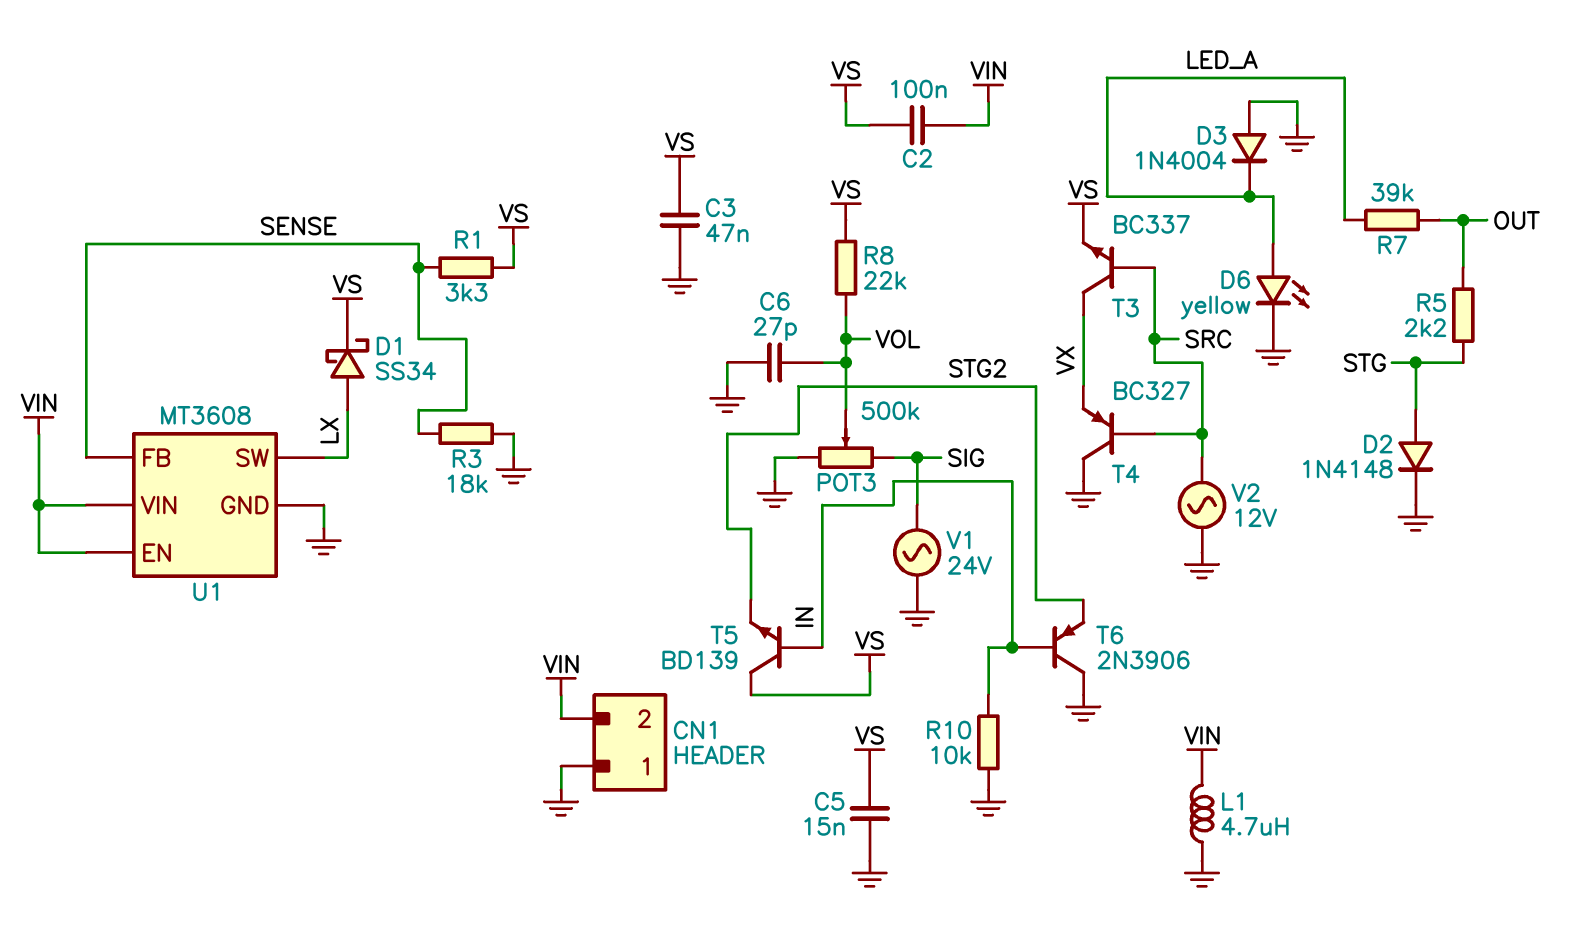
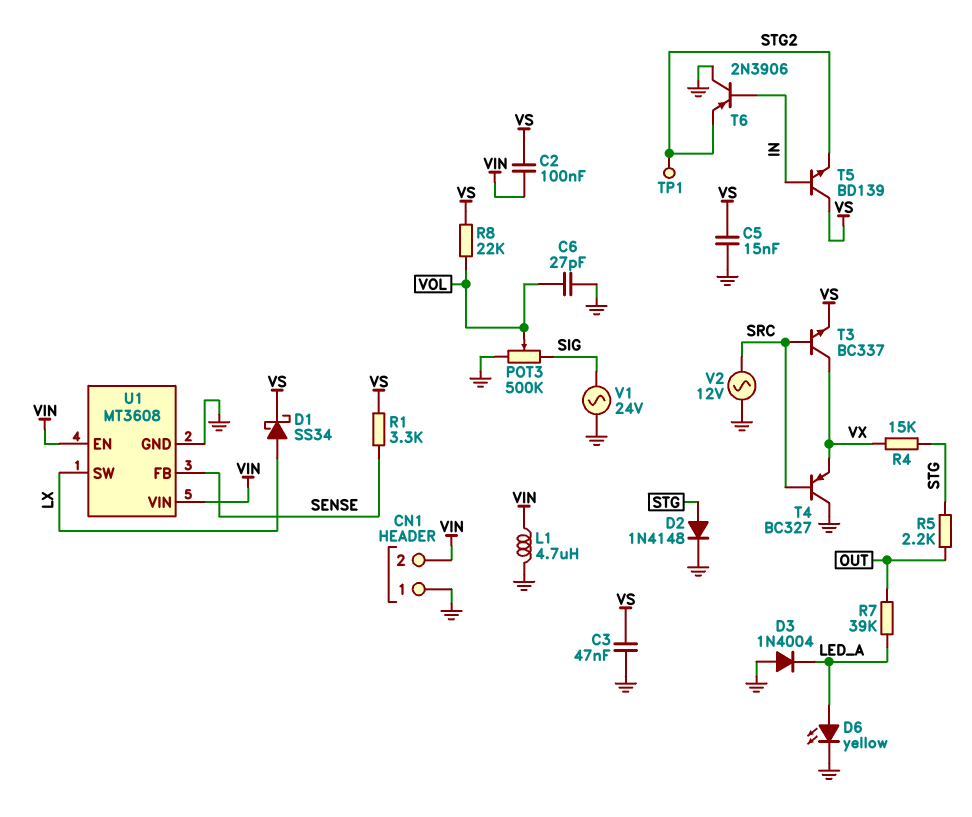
R3: 18k (GND, SENSE) -> none
R4: none -> 15k (STG, VX)
R10: 10k (GND, IN) -> none
TP1: none -> test point (STG2)

